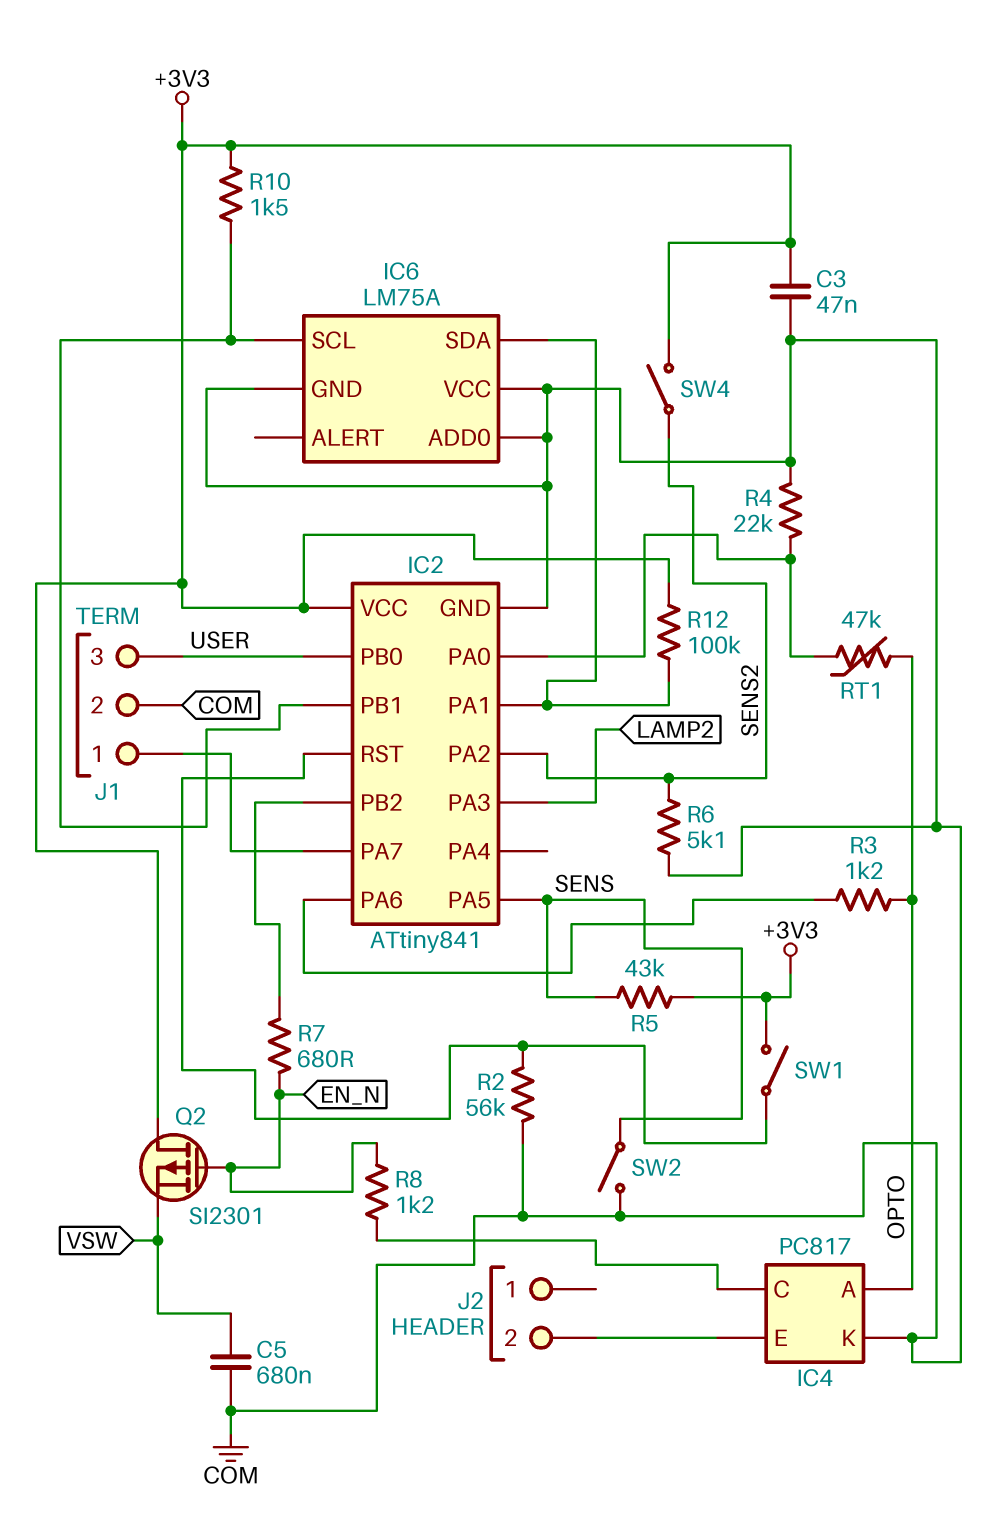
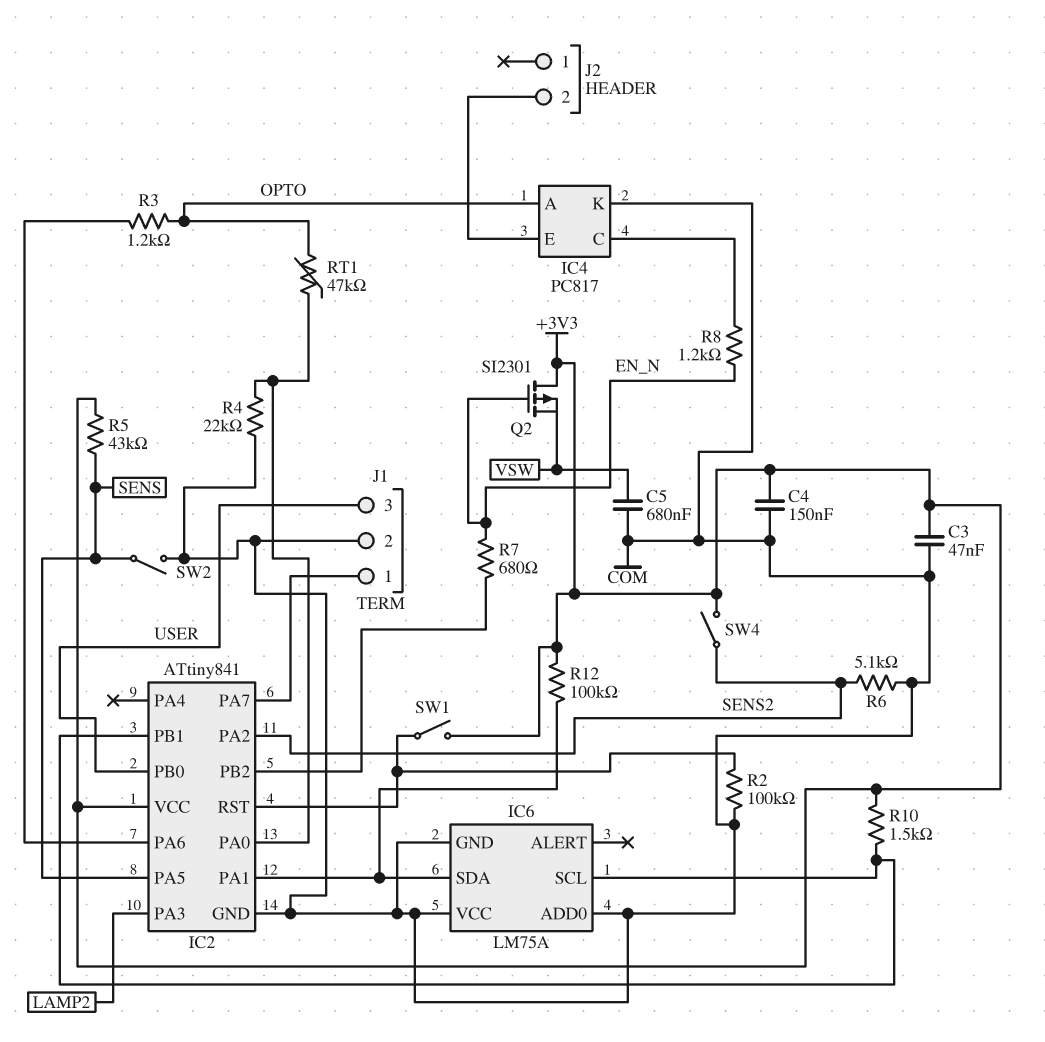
C4: none -> 150nF (+3V3, COM)
R2: 56k (COM, IC2/RST) -> 100k (COM, IC2/RST)

